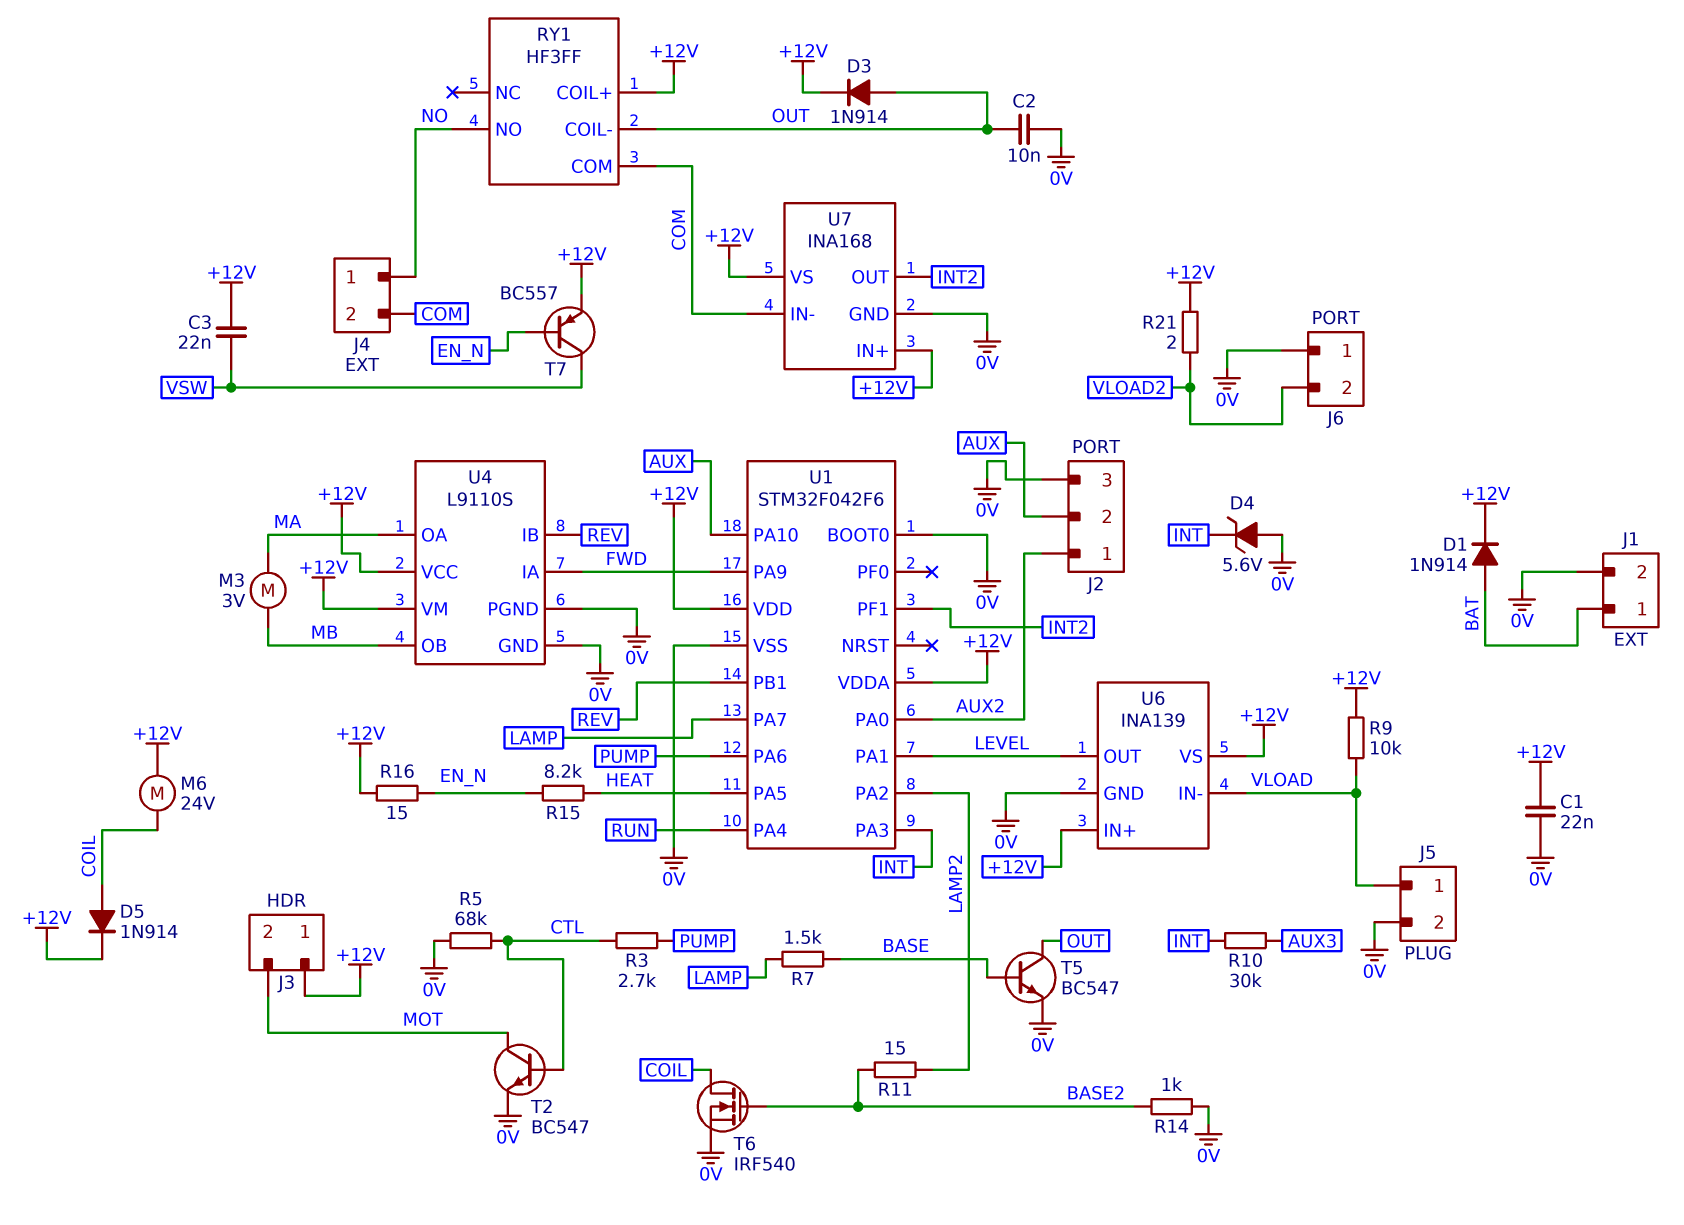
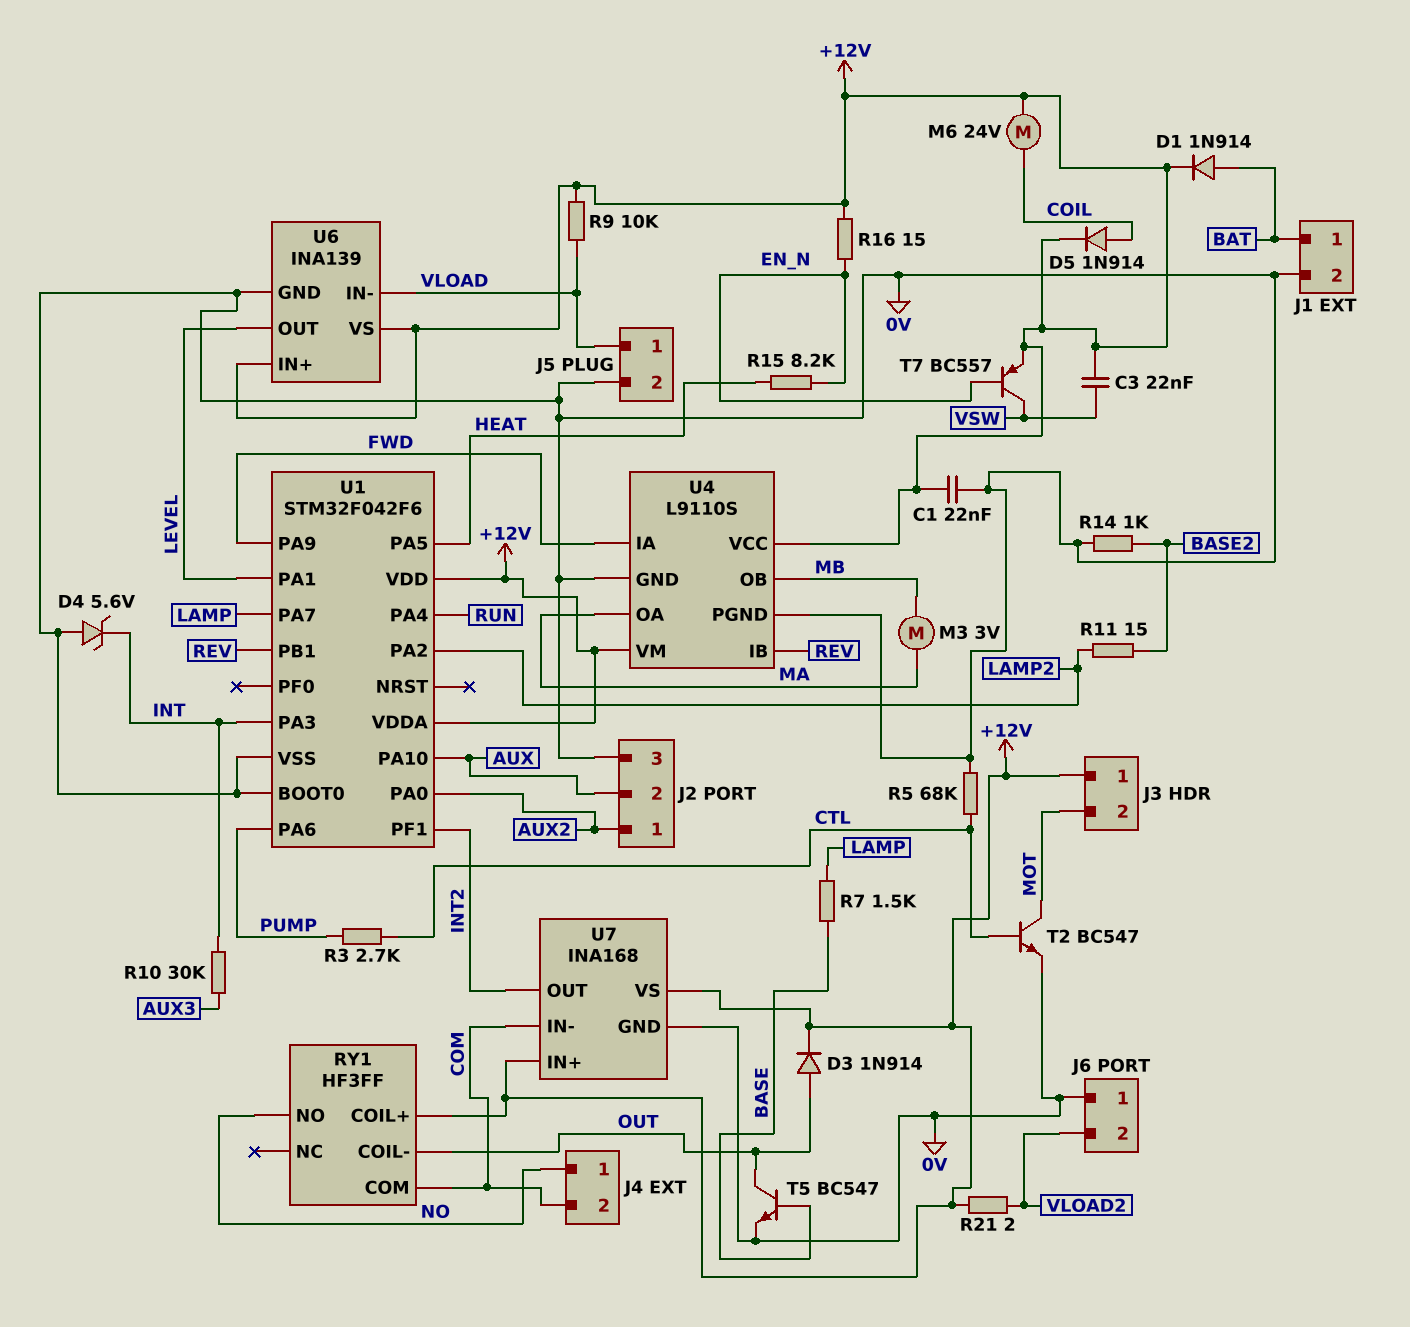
C2: 10nF (0V, OUT) -> none
T6: NMOS IRF540 (G BASE2, D COIL, S 0V) -> none

